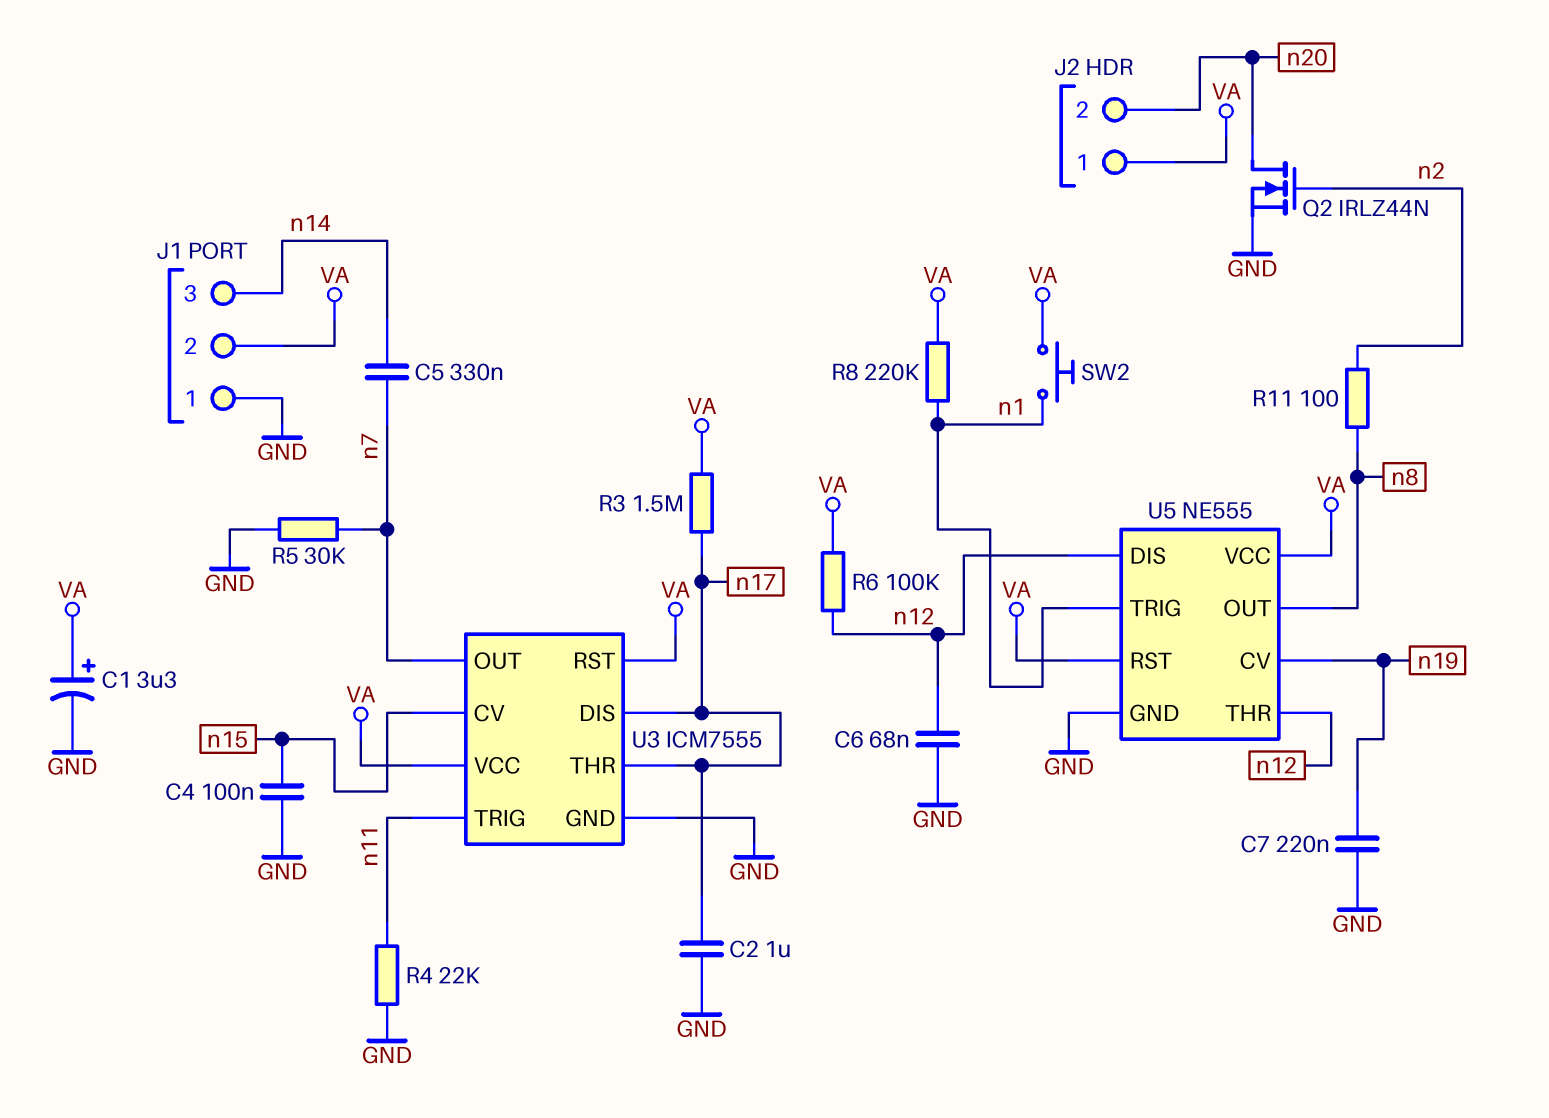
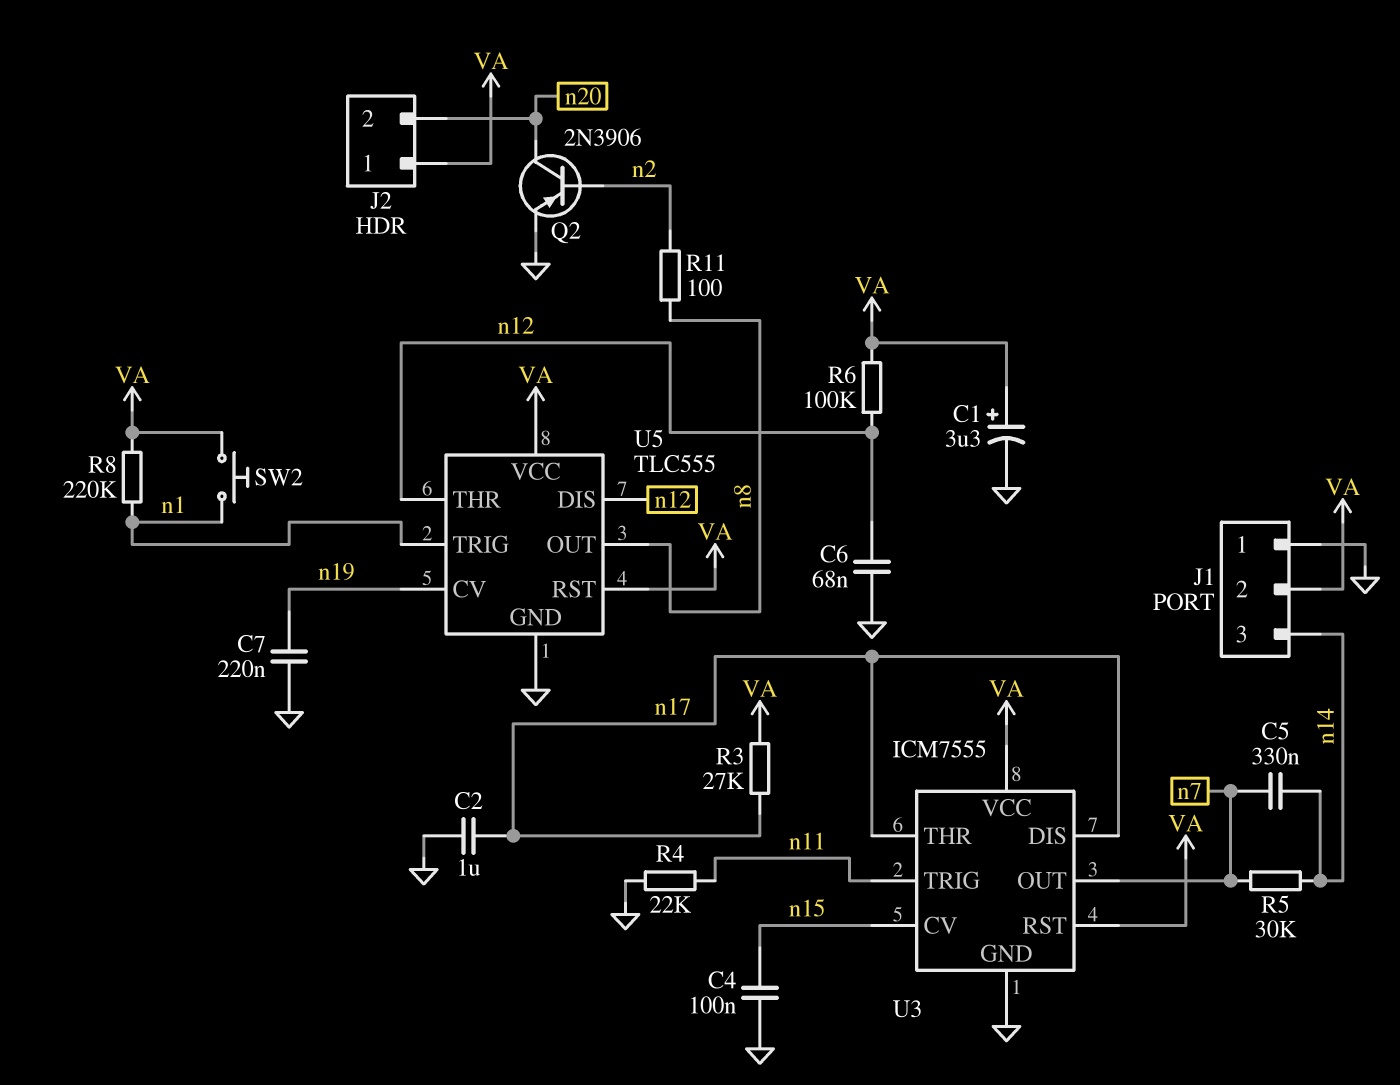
Q2: NMOS IRLZ44N (G n2, D n20, S GND) -> PNP 2N3906 (B n2, C n20, E GND)
R3: 1.5M (VA, n17) -> 27k (VA, n17)
R5: 30k (GND, n7) -> 30k (n7, n14)
U5: NE555 -> TLC555

